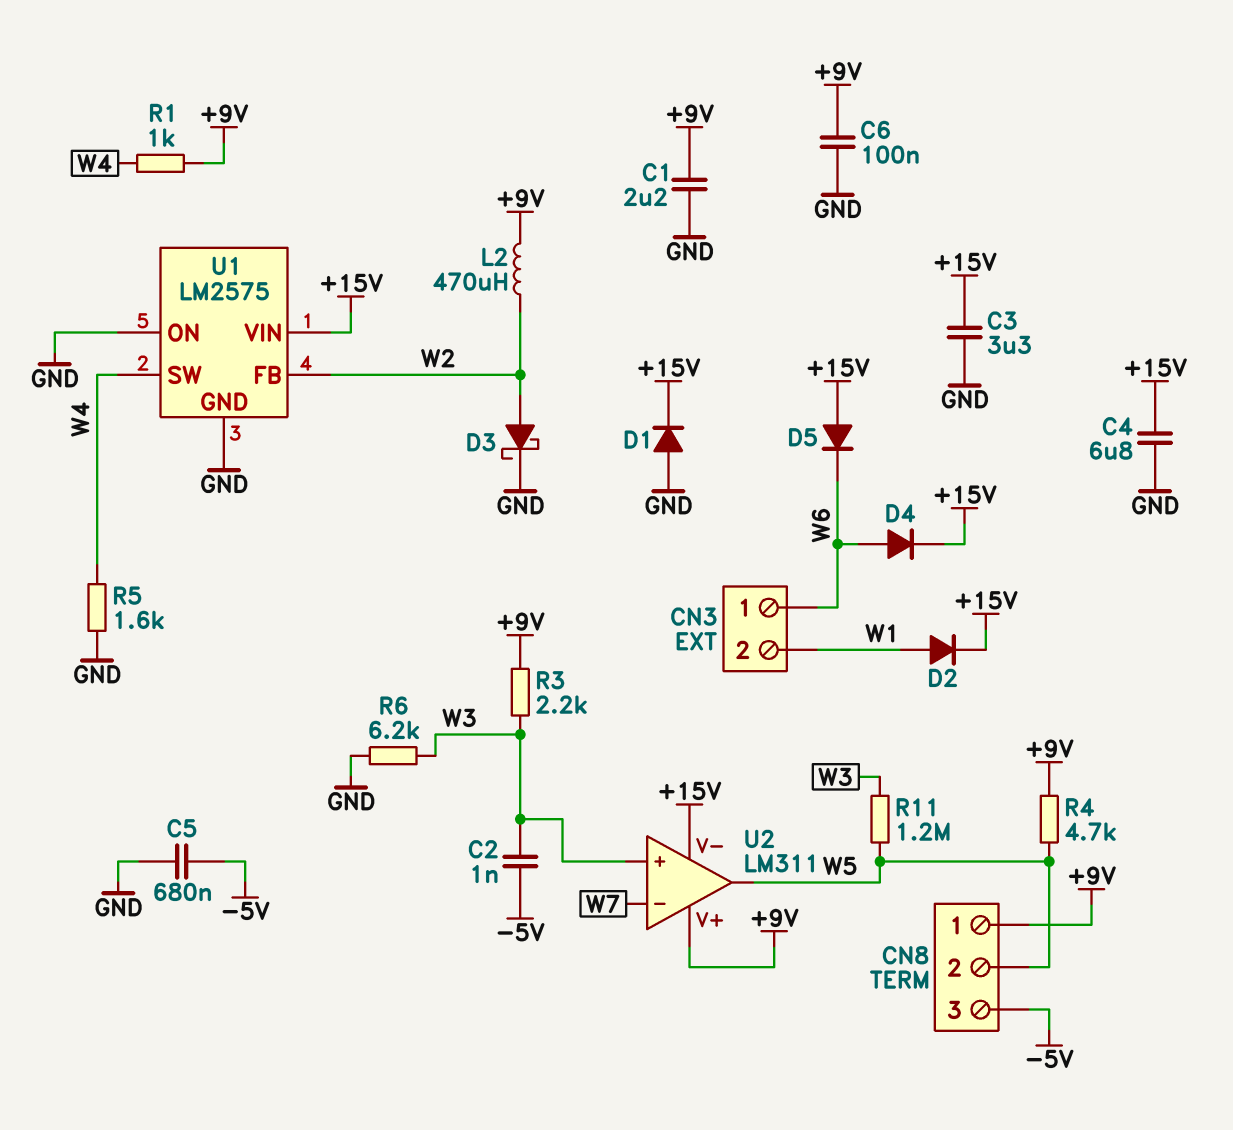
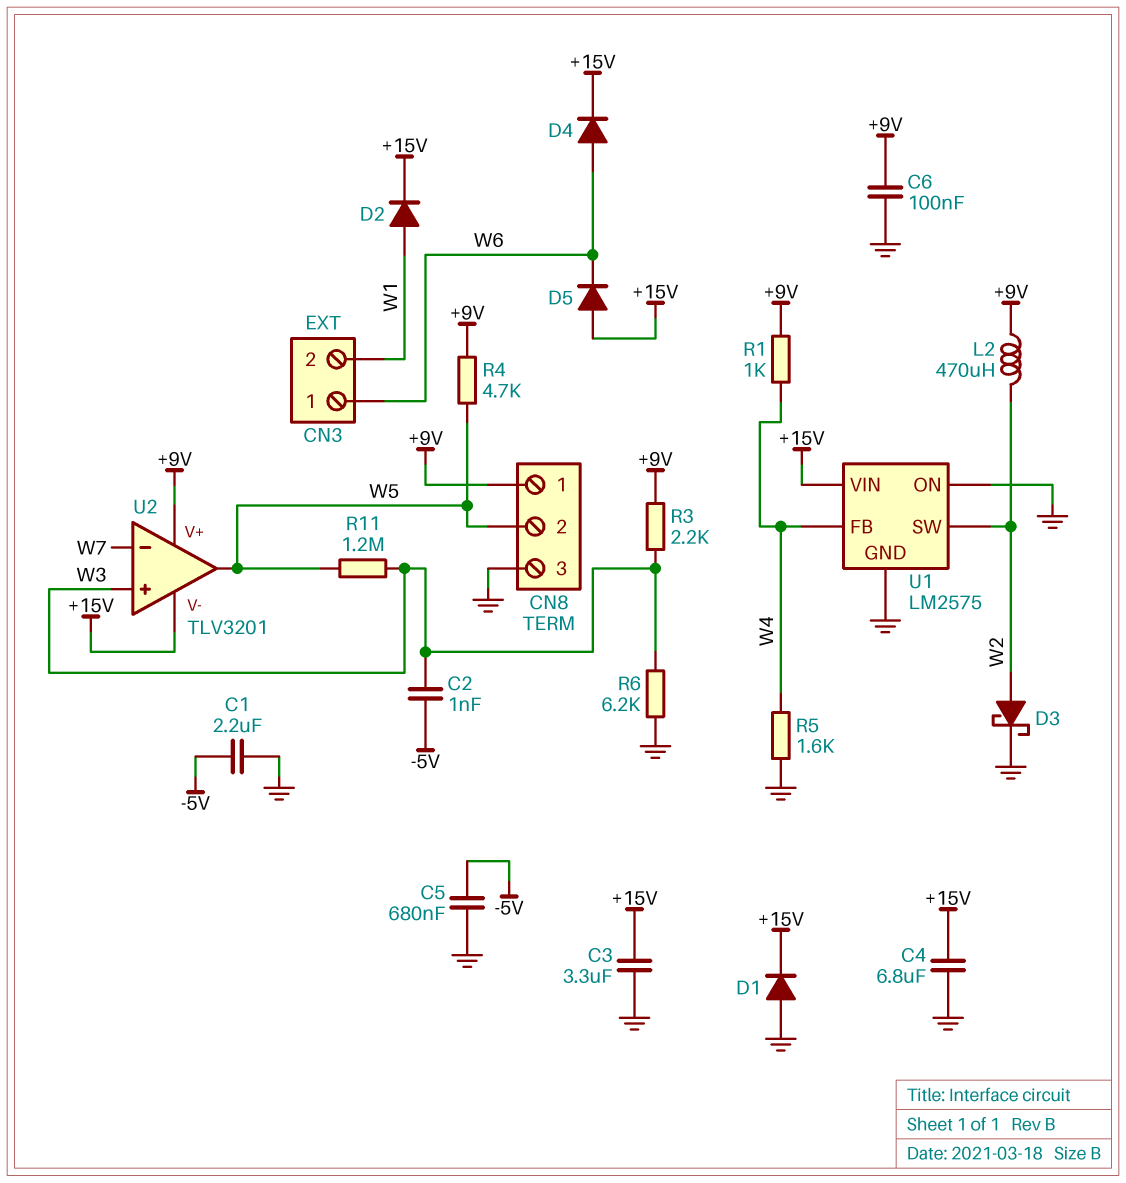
C1: 2.2uF (+9V, GND) -> 2.2uF (-5V, GND)
CN8 pin 3: -5V -> GND
U1 pin FB: W2 -> W4
U1 pin SW: W4 -> W2
U2: LM311 -> TLV3201

